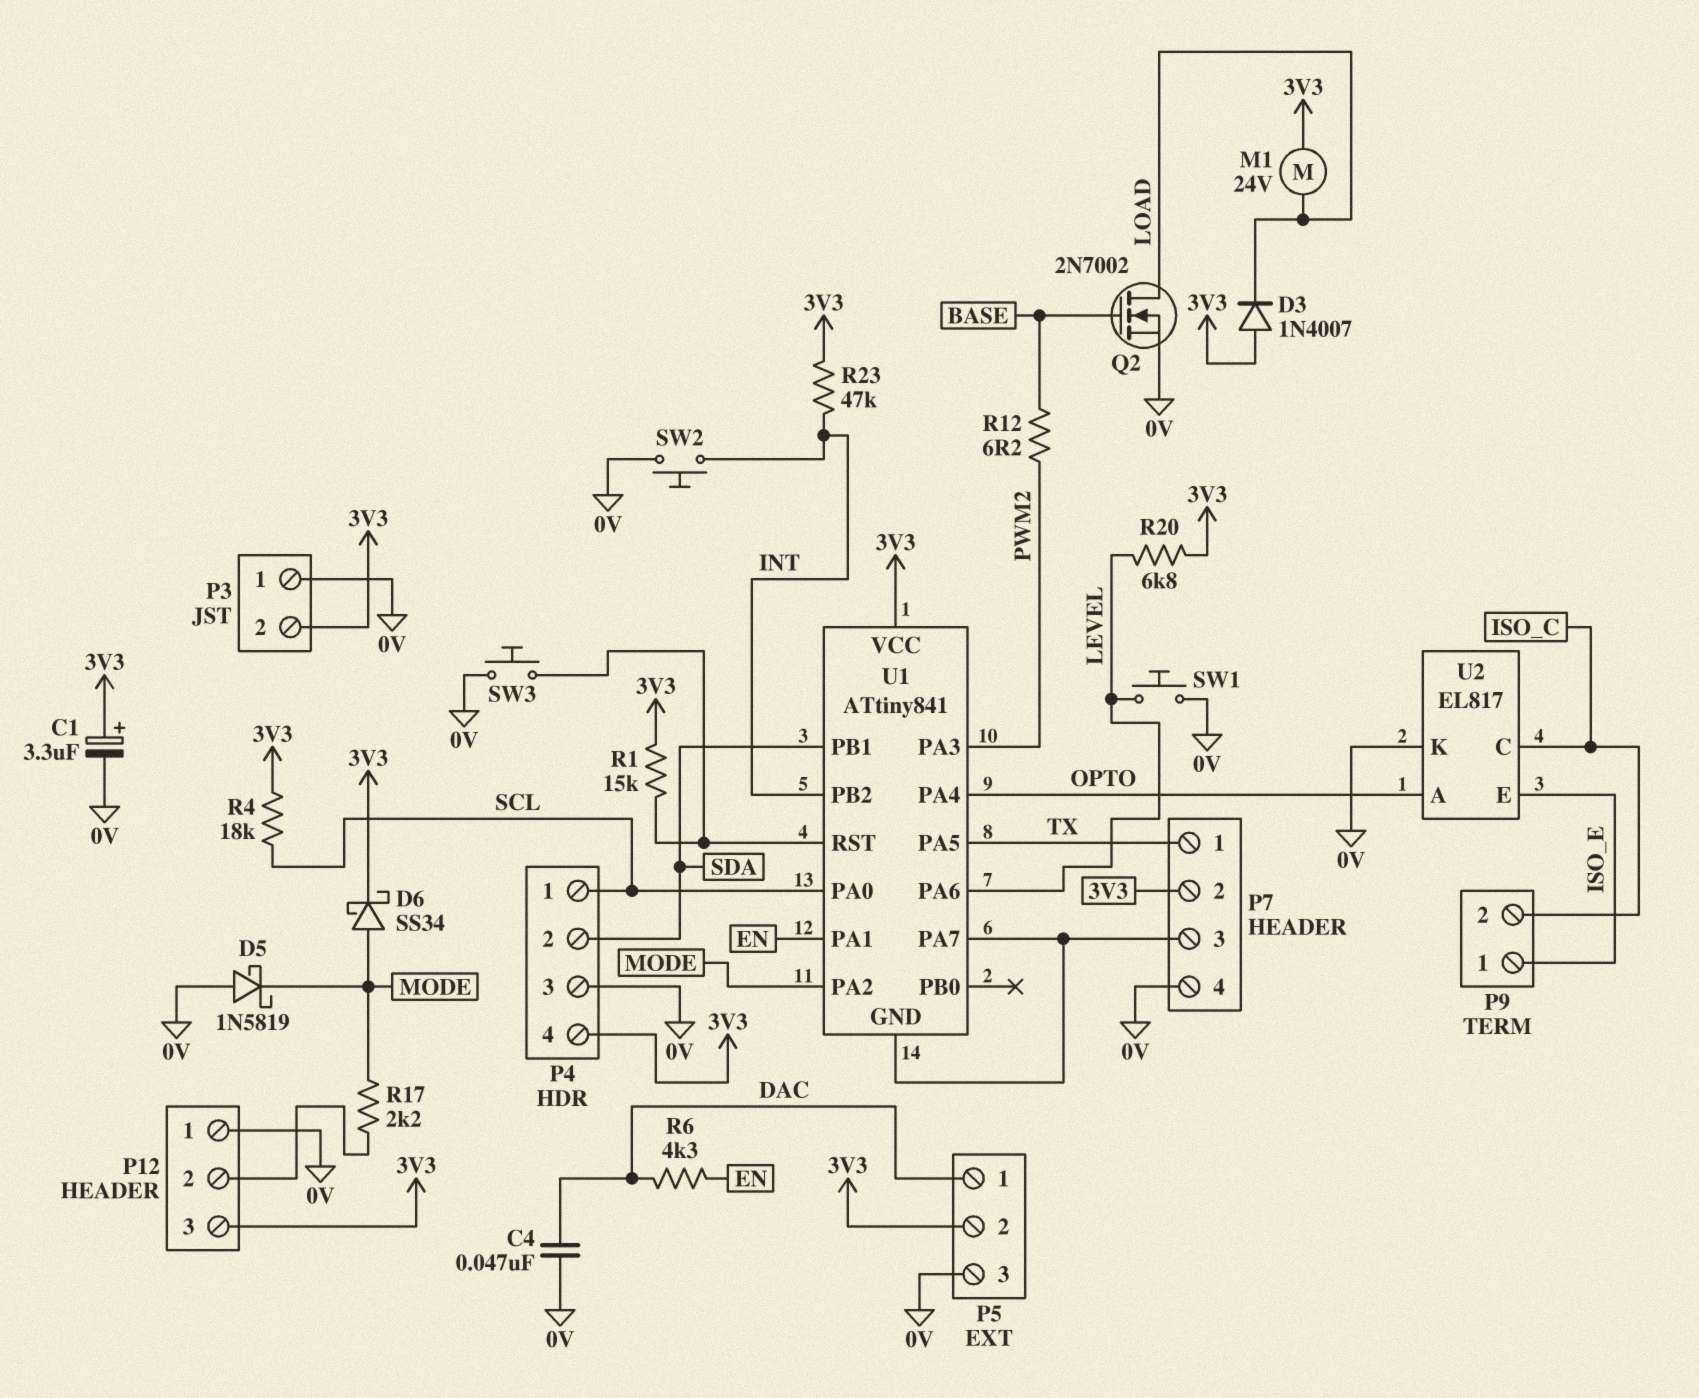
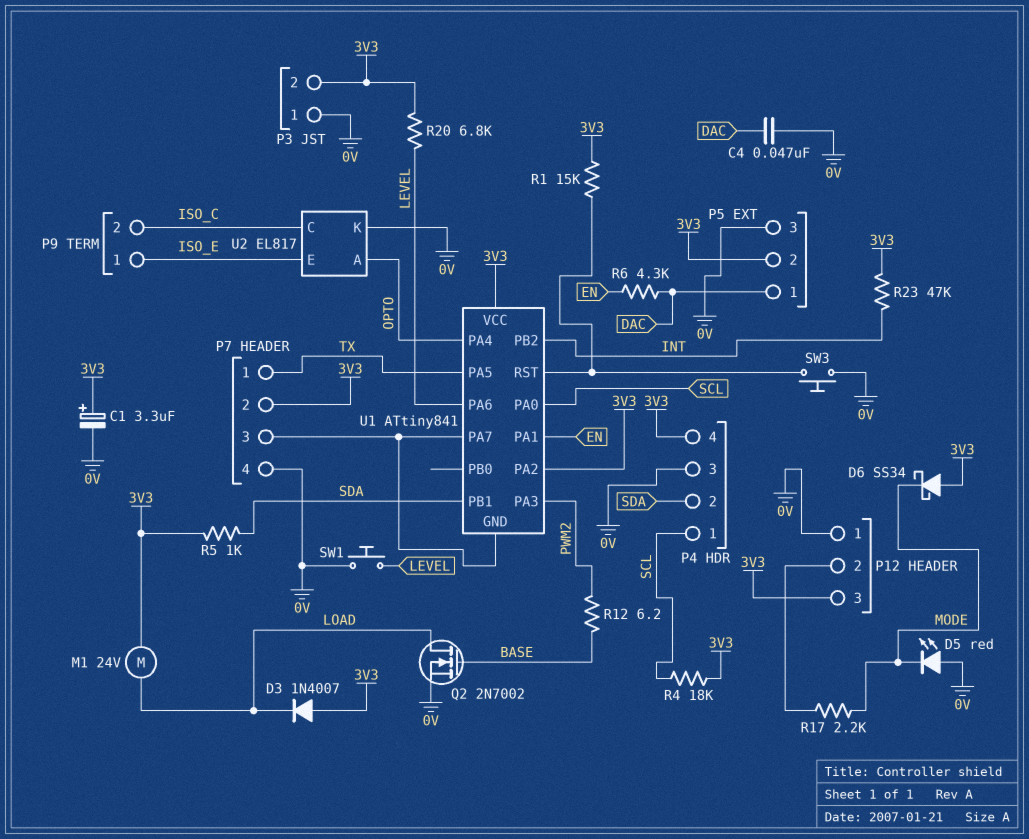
D5: schottky 1N5819 (A 0V, K MODE) -> LED red (A 0V, K MODE)
D6: schottky SS34 (A MODE, K 3V3) -> schottky SS34 (A 3V3, K MODE)
R5: none -> 1k (3V3, SDA)
SW2: button (0V, INT) -> none
U1 pin PA2: MODE -> 3V3

